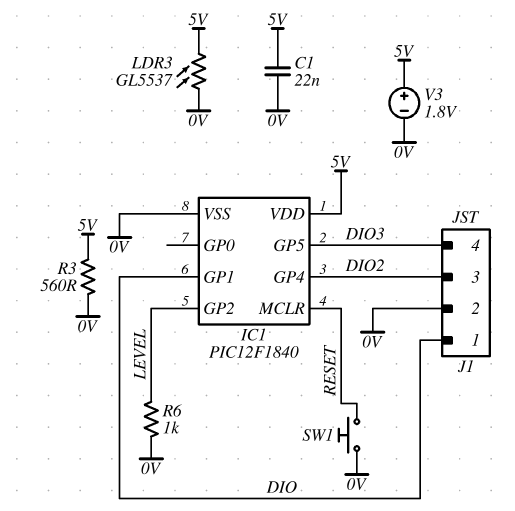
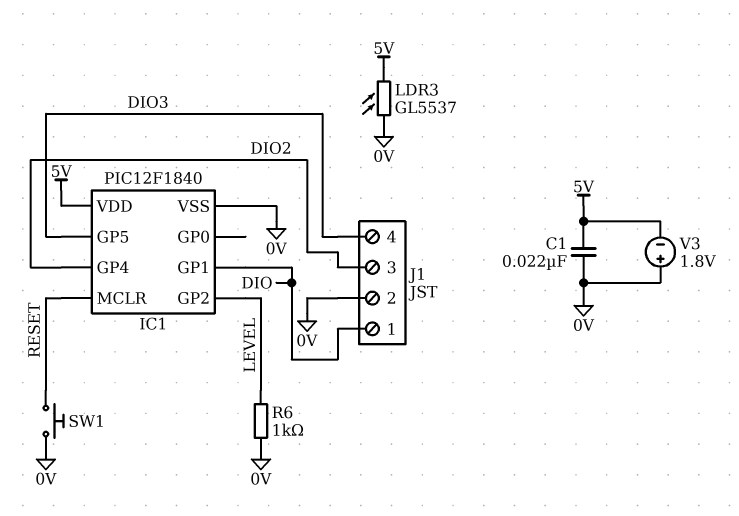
R3: 560 (0V, 5V) -> none
V3: 1.8V (plus 5V, minus 0V) -> 1.8V (plus 0V, minus 5V)

